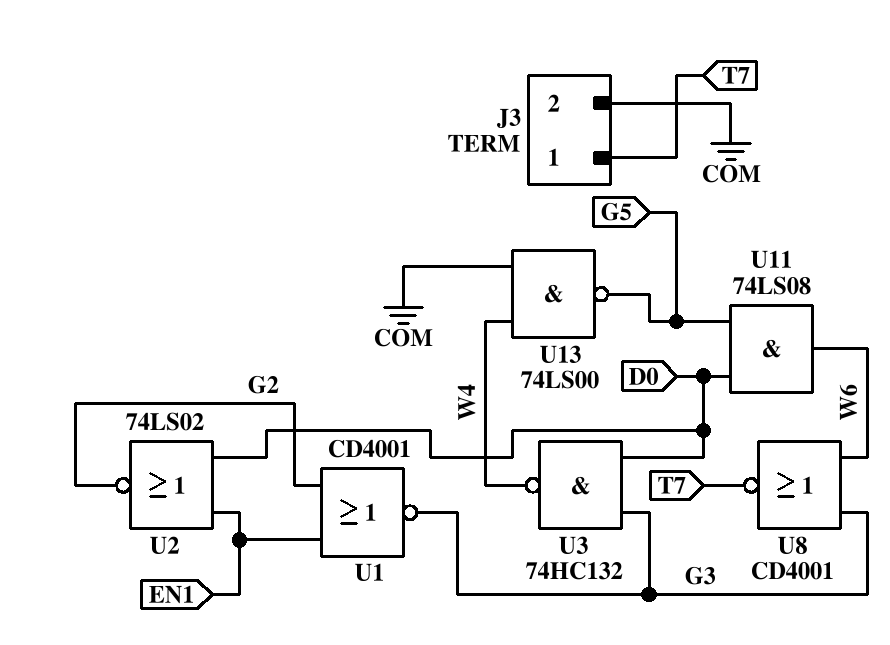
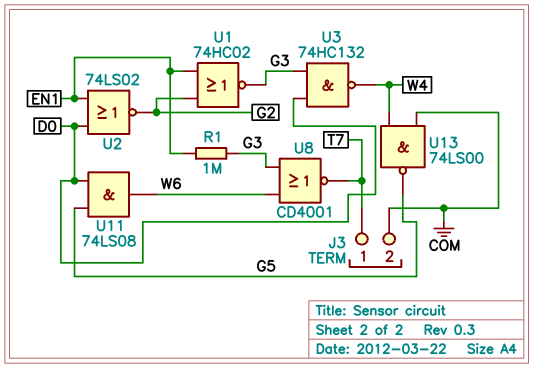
R1: none -> 1M (EN1, G3)
U1: NOR CD4001 (in EN1, in G2, out G3) -> NOR 74HC02 (in EN1, in G2, out G3)

